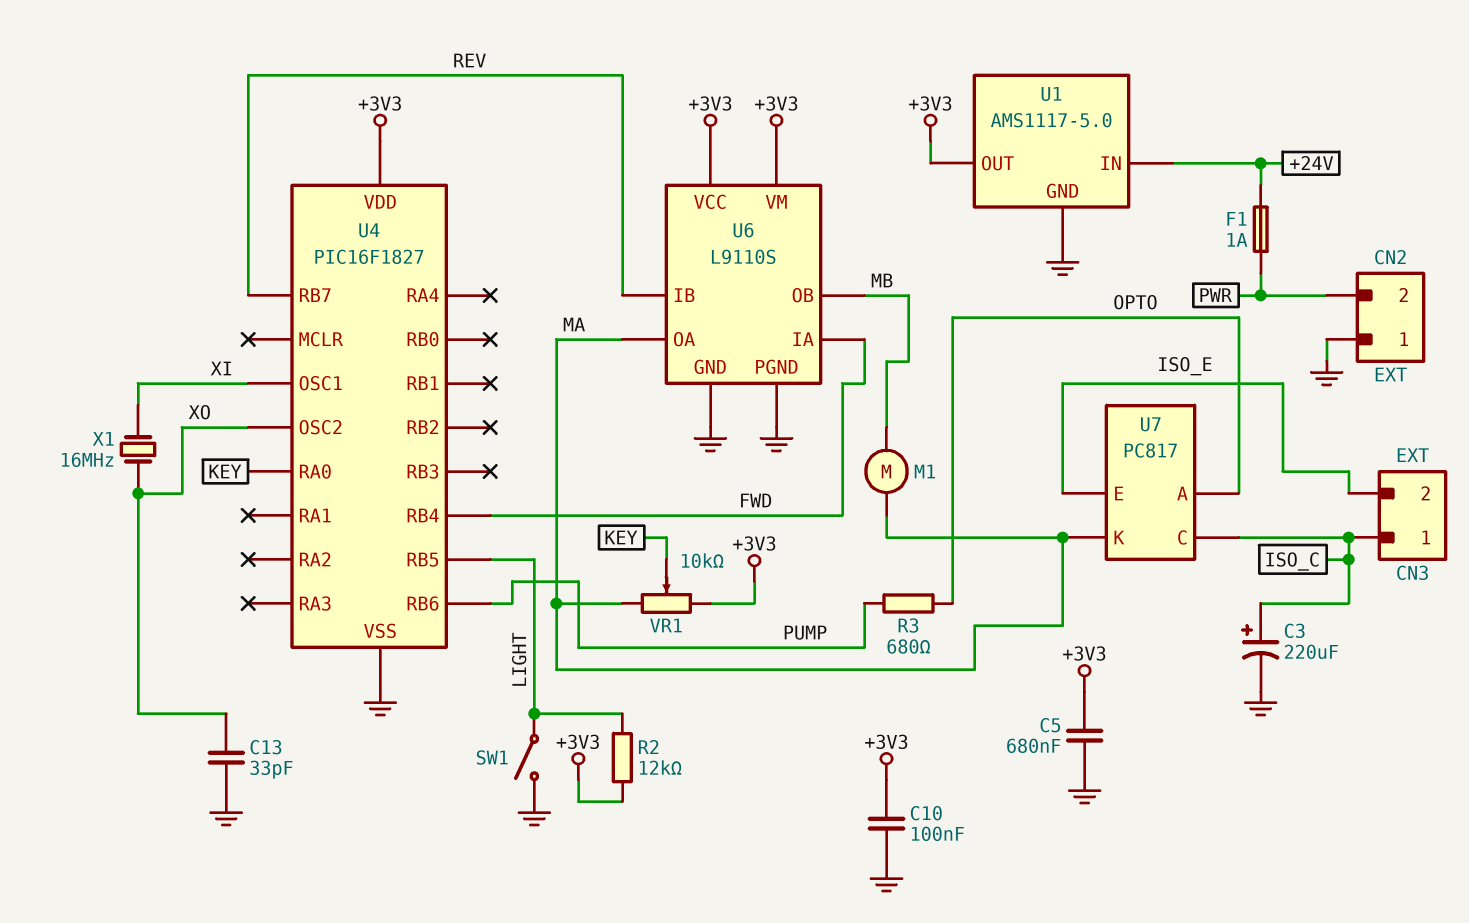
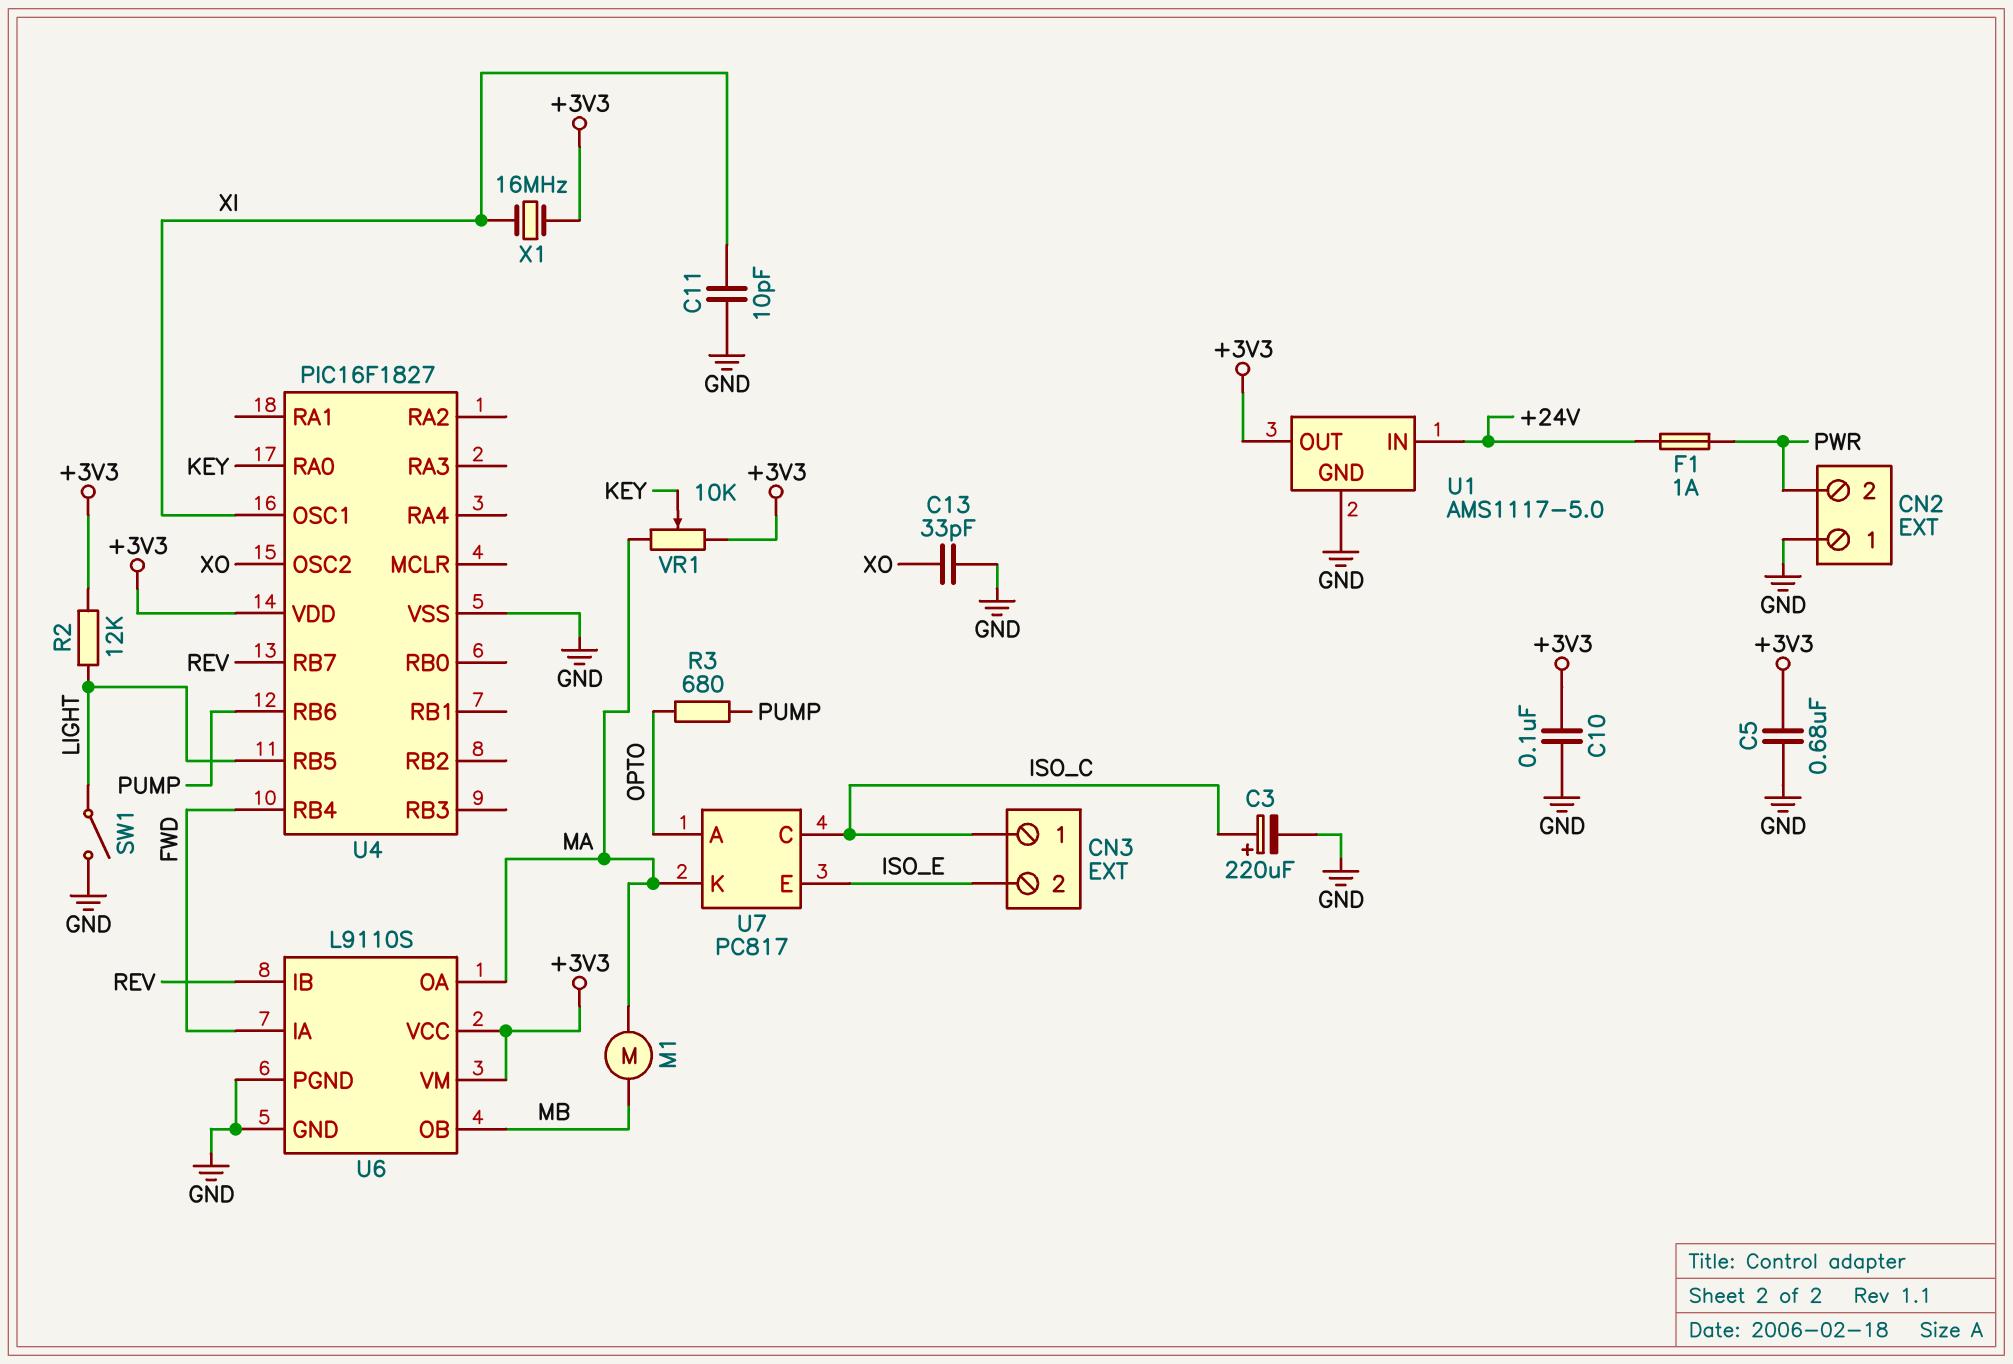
C11: none -> 10pF (GND, XI)
X1: 16MHz (XI, XO) -> 16MHz (+3V3, XI)

